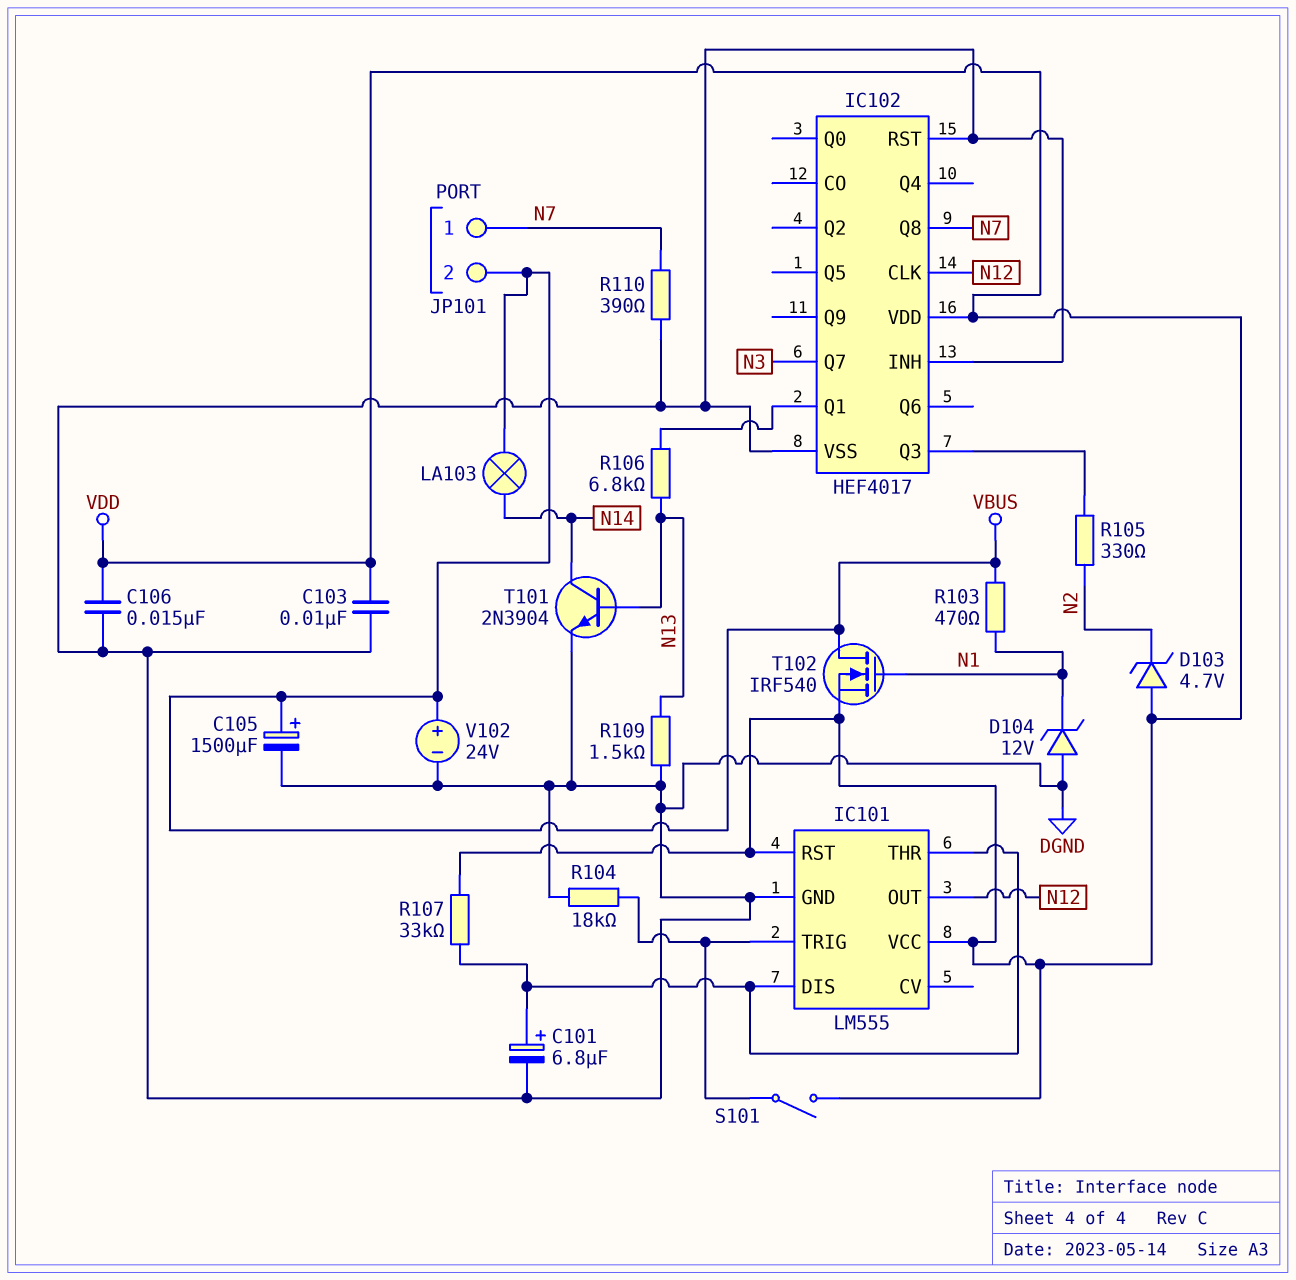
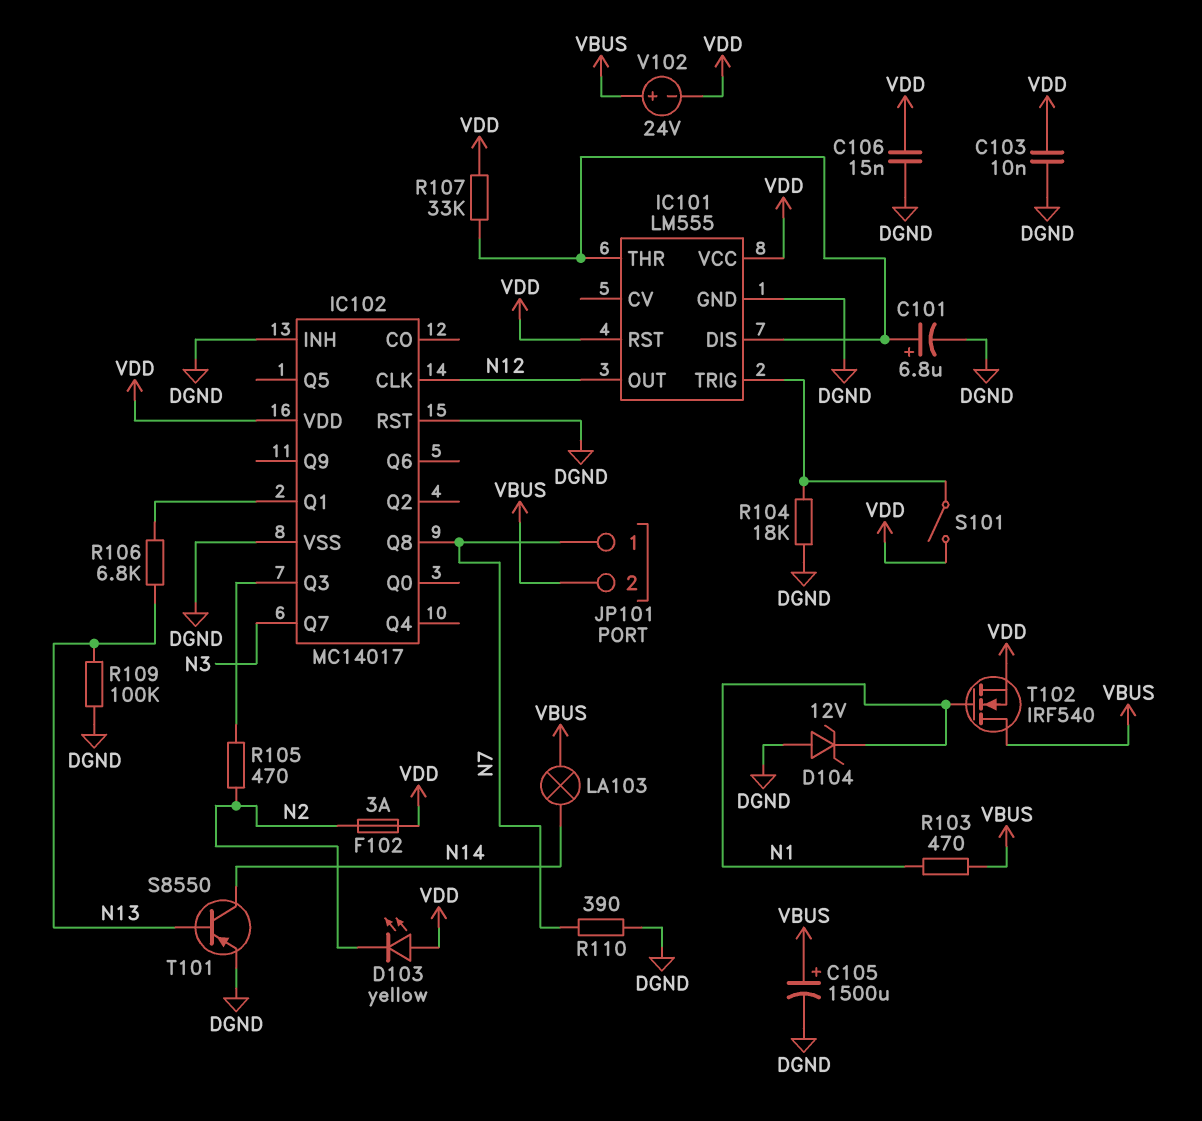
D103: zener 4.7V (A VDD, K N2) -> LED yellow (A VDD, K N2)
F102: none -> 3A (N2, VDD)
IC102: HEF4017 -> MC14017
R105: 330 (IC102/Q3, N2) -> 470 (IC102/Q3, N2)
R109: 1.5k (DGND, N13) -> 100k (DGND, N13)
T101: NPN 2N3904 (B N13, C N14, E DGND) -> PNP S8550 (B N13, C N14, E DGND)
V102: 24V (plus VBUS, minus DGND) -> 24V (plus VBUS, minus VDD)

